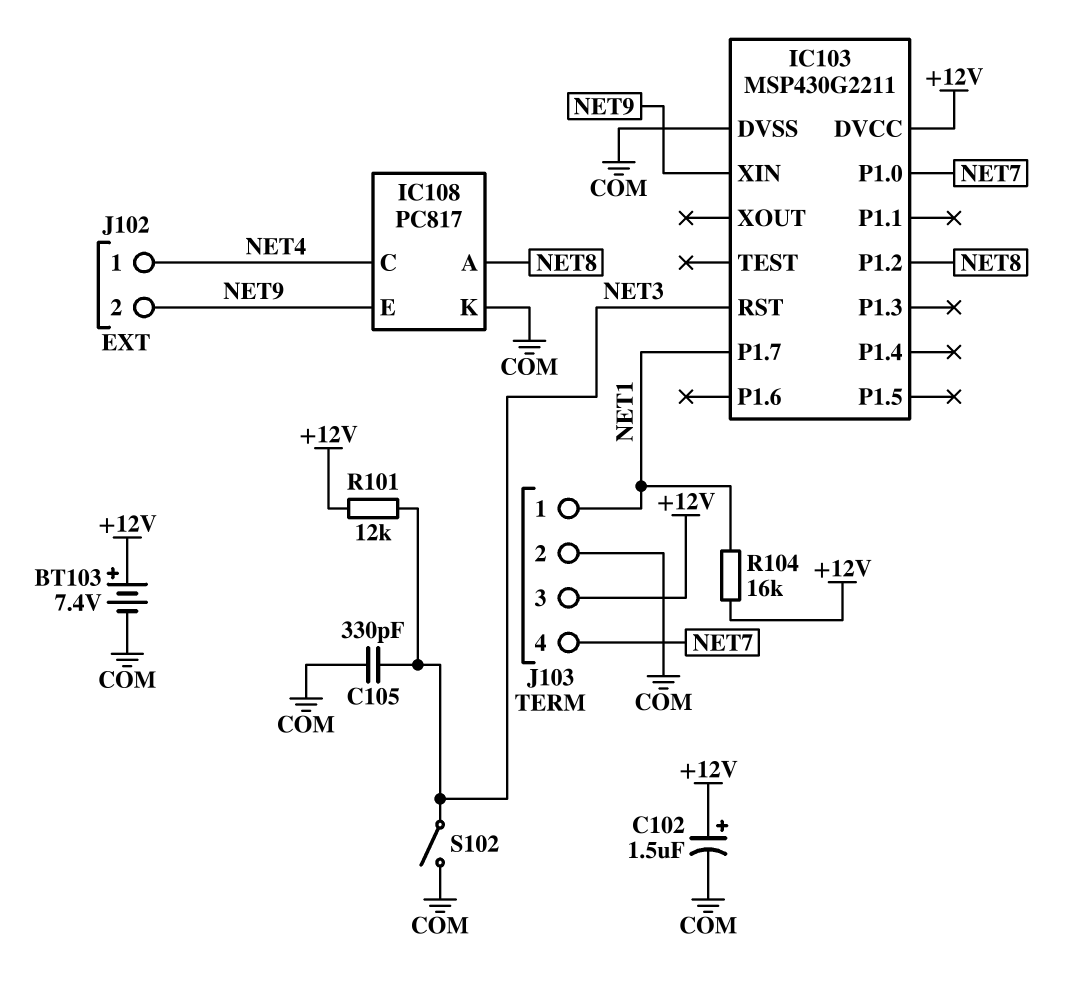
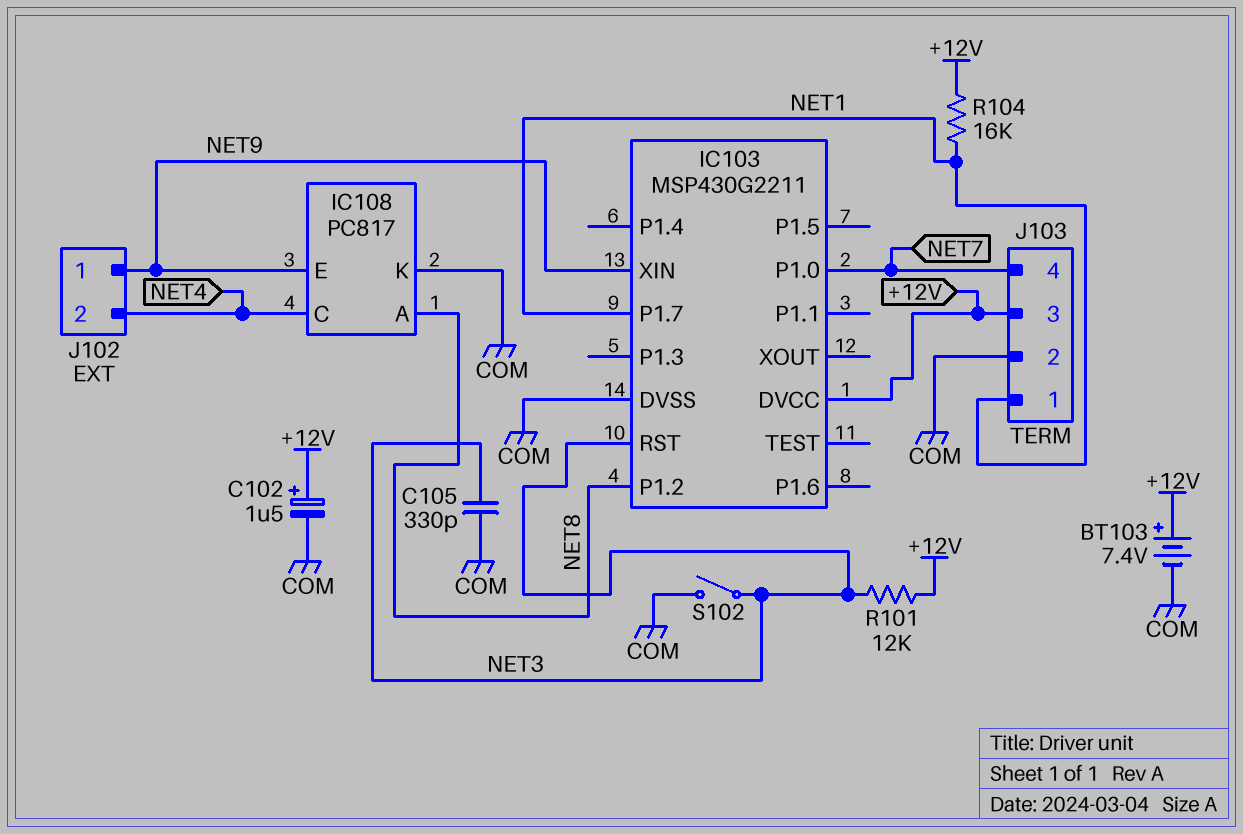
J102 pin 1: NET4 -> NET9
J102 pin 2: NET9 -> NET4

